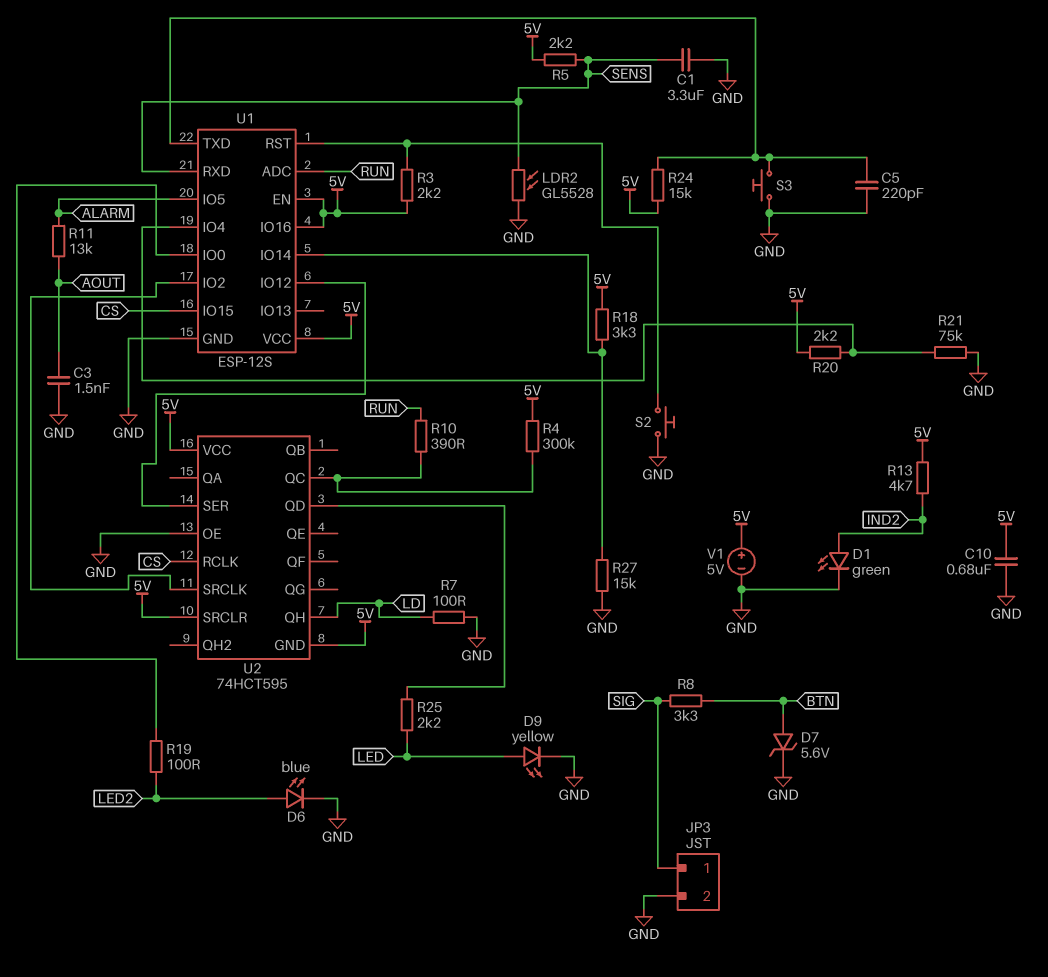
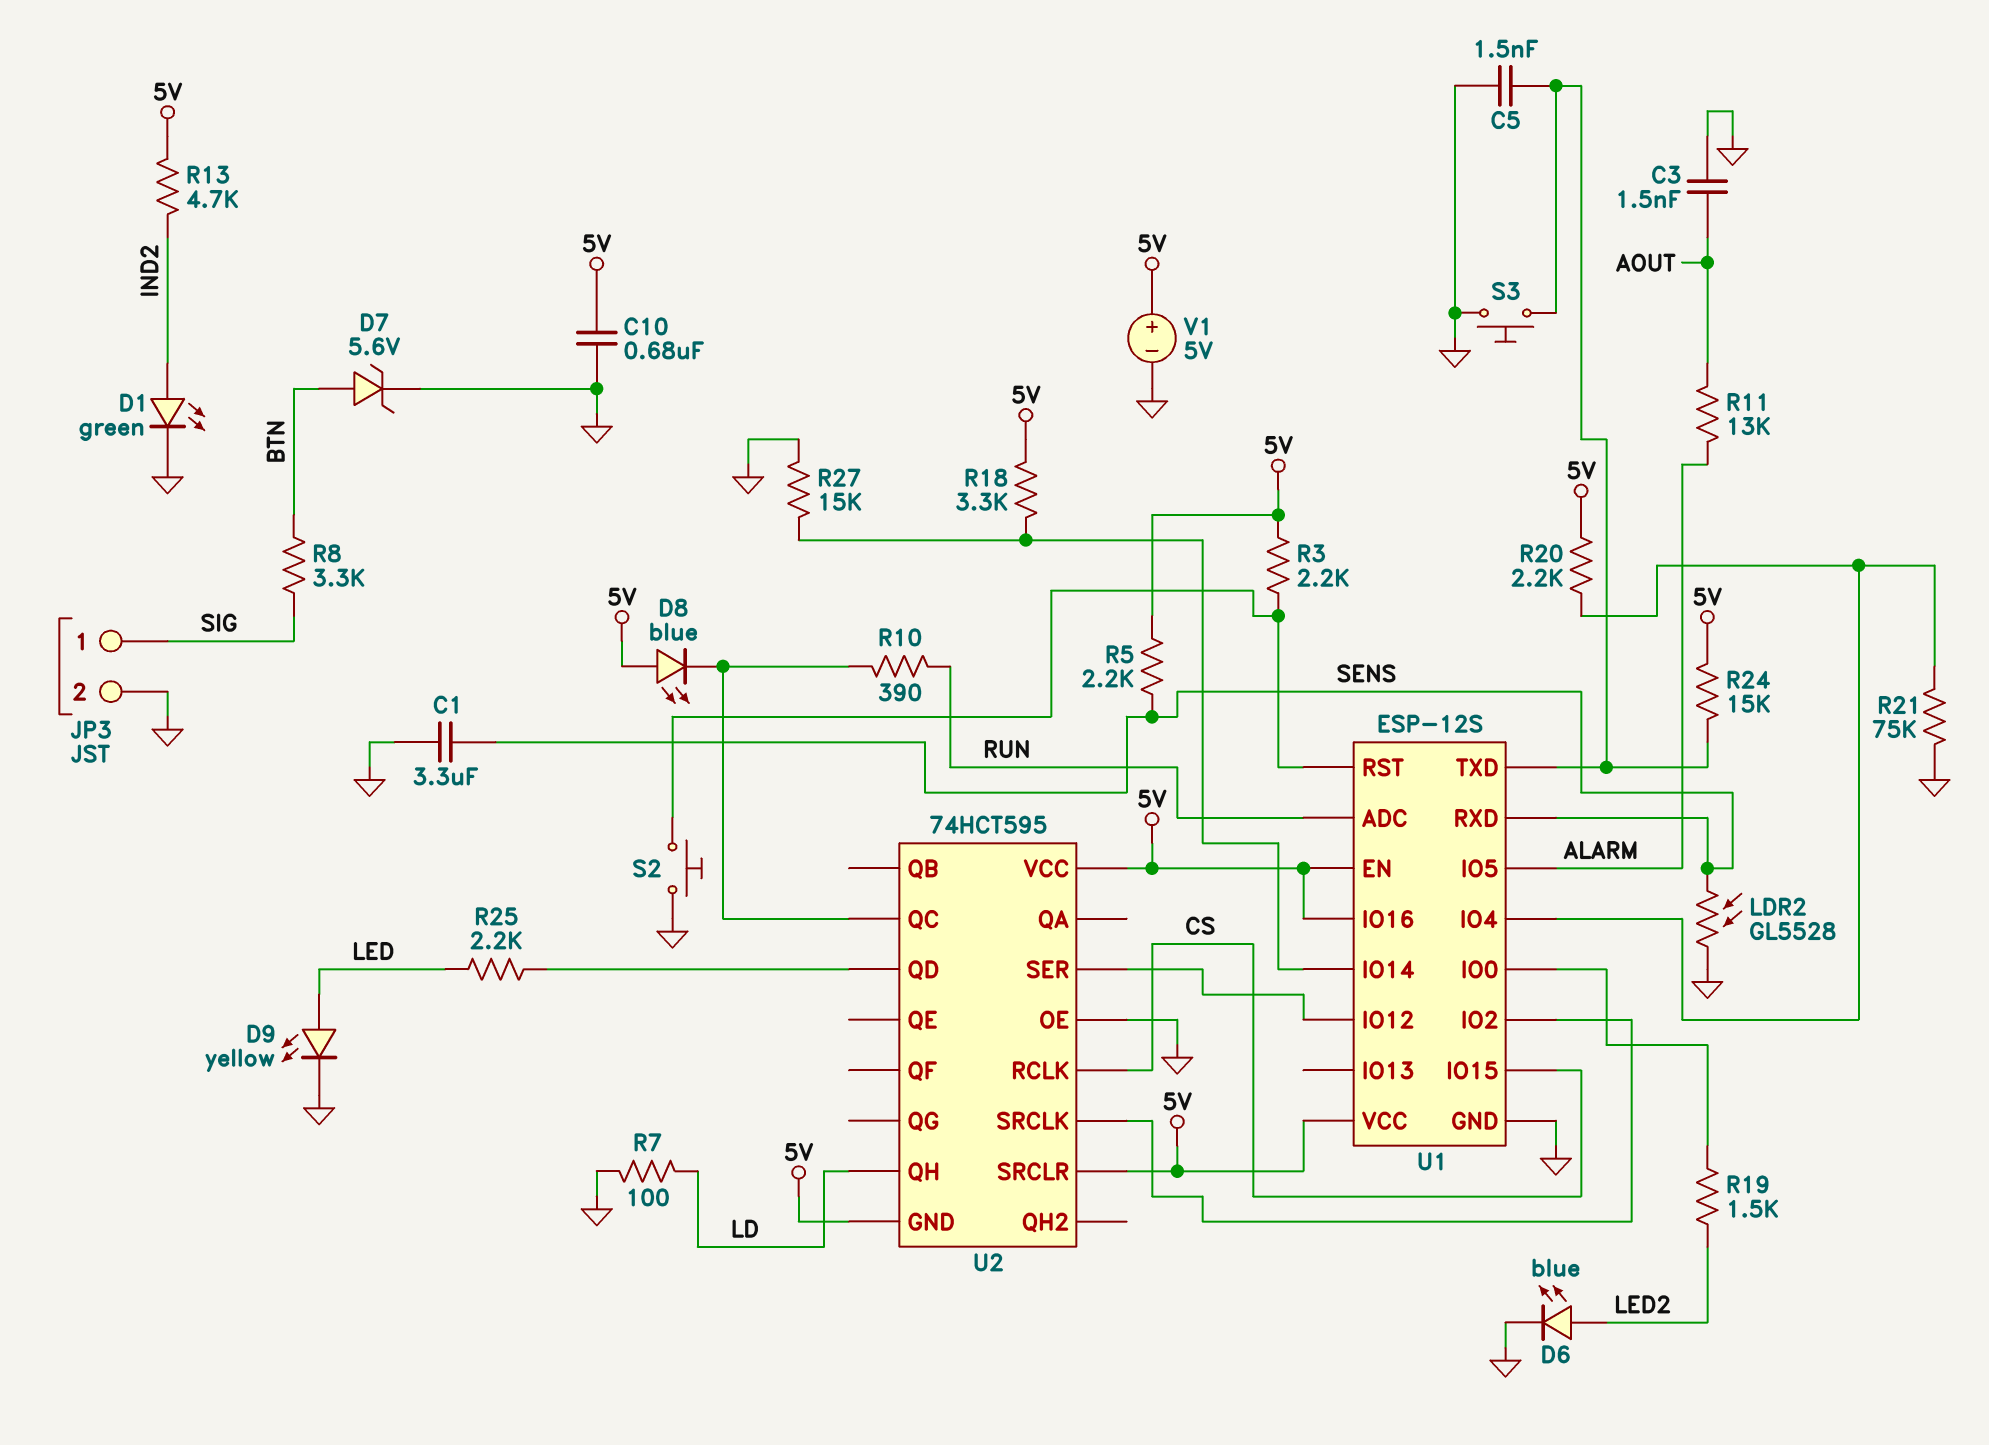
C5: 220pF (GND, U1/TXD) -> 1.5nF (GND, U1/TXD)
D8: none -> LED blue (A 5V, K U2/QC)
R4: 300k (5V, U2/QC) -> none
R19: 100 (LED2, U1/IO0) -> 1.5k (LED2, U1/IO0)

